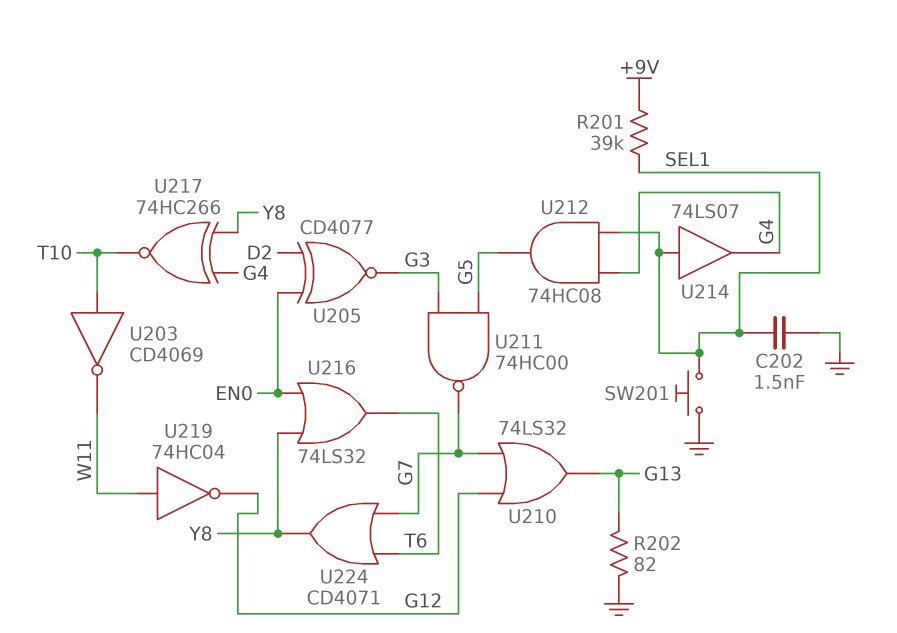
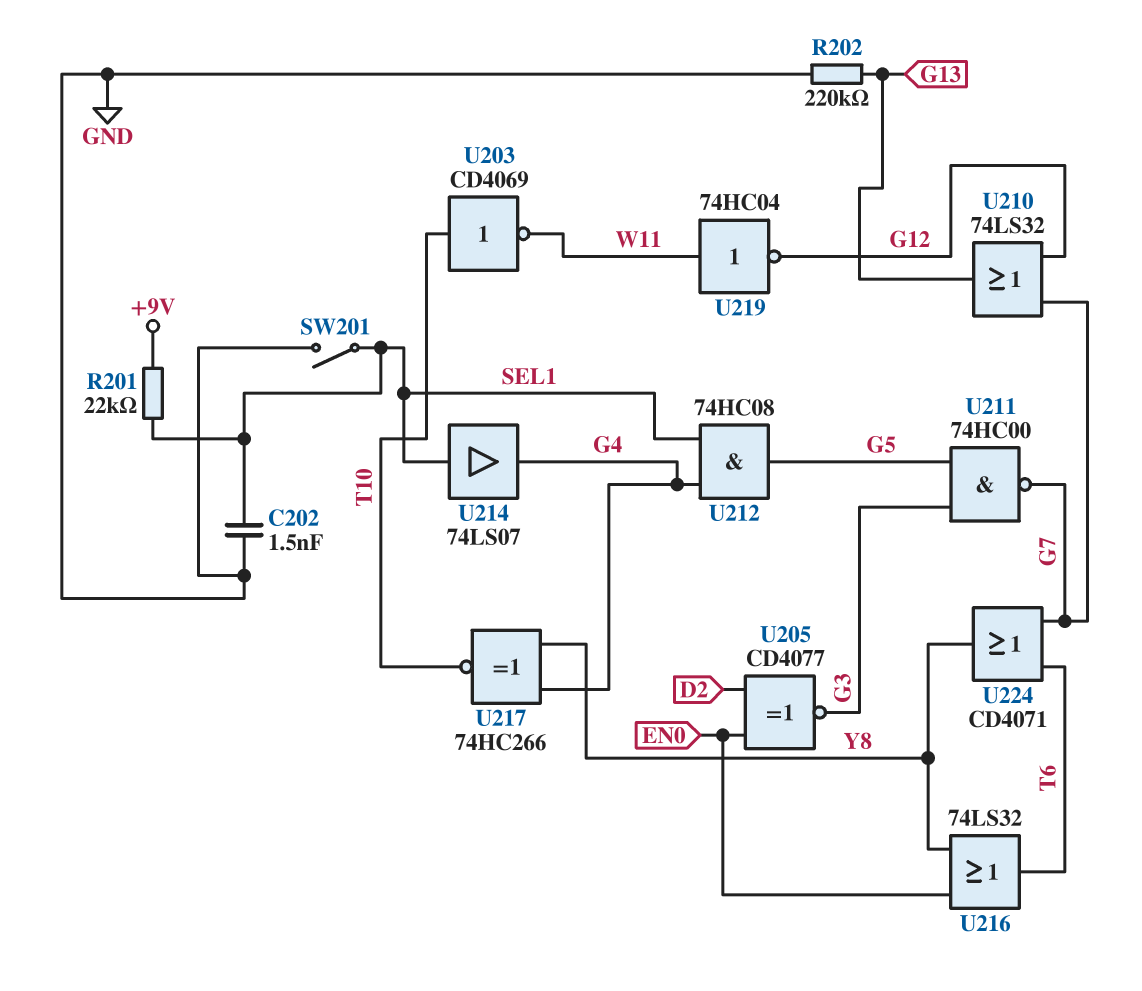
R201: 39k (+9V, SEL1) -> 22k (+9V, SEL1)
R202: 82 (G13, GND) -> 220k (G13, GND)
SW201: button (GND, SEL1) -> switch (GND, SEL1)

